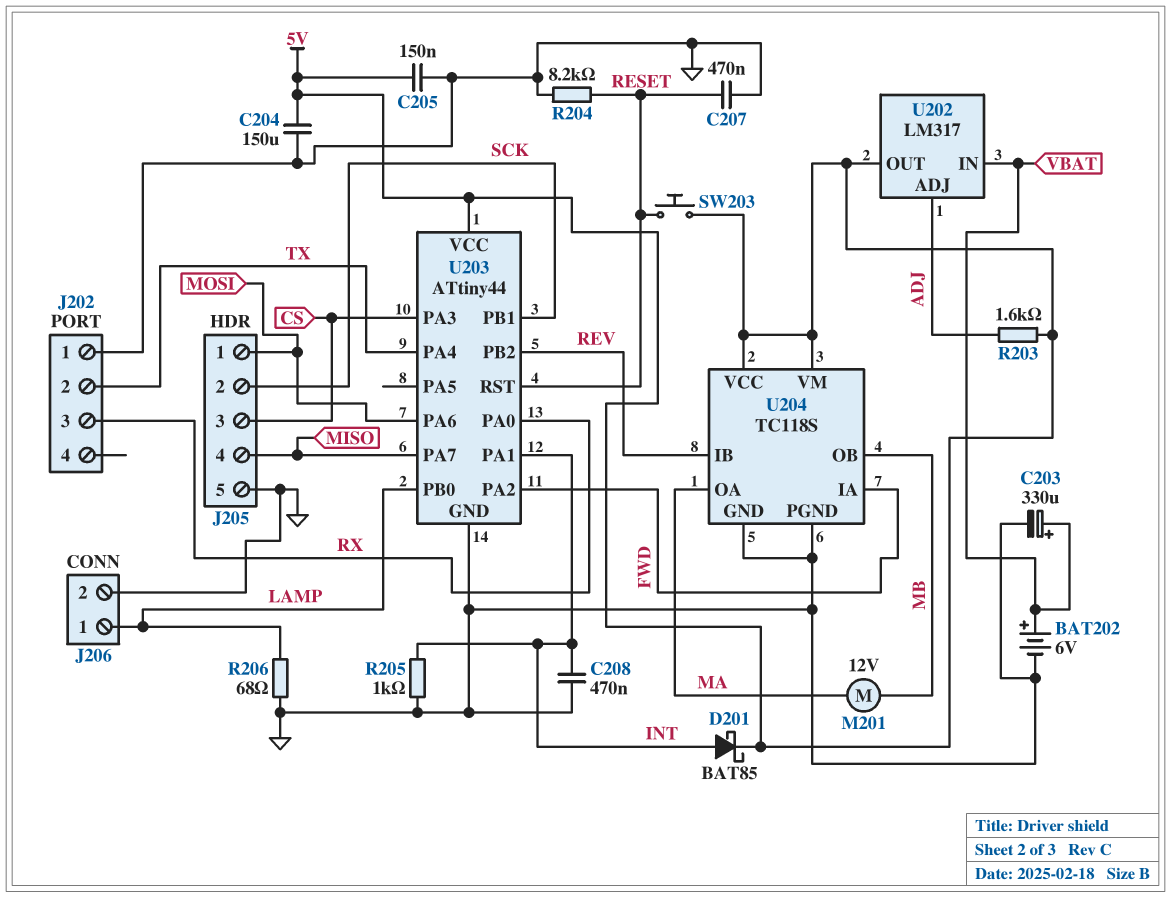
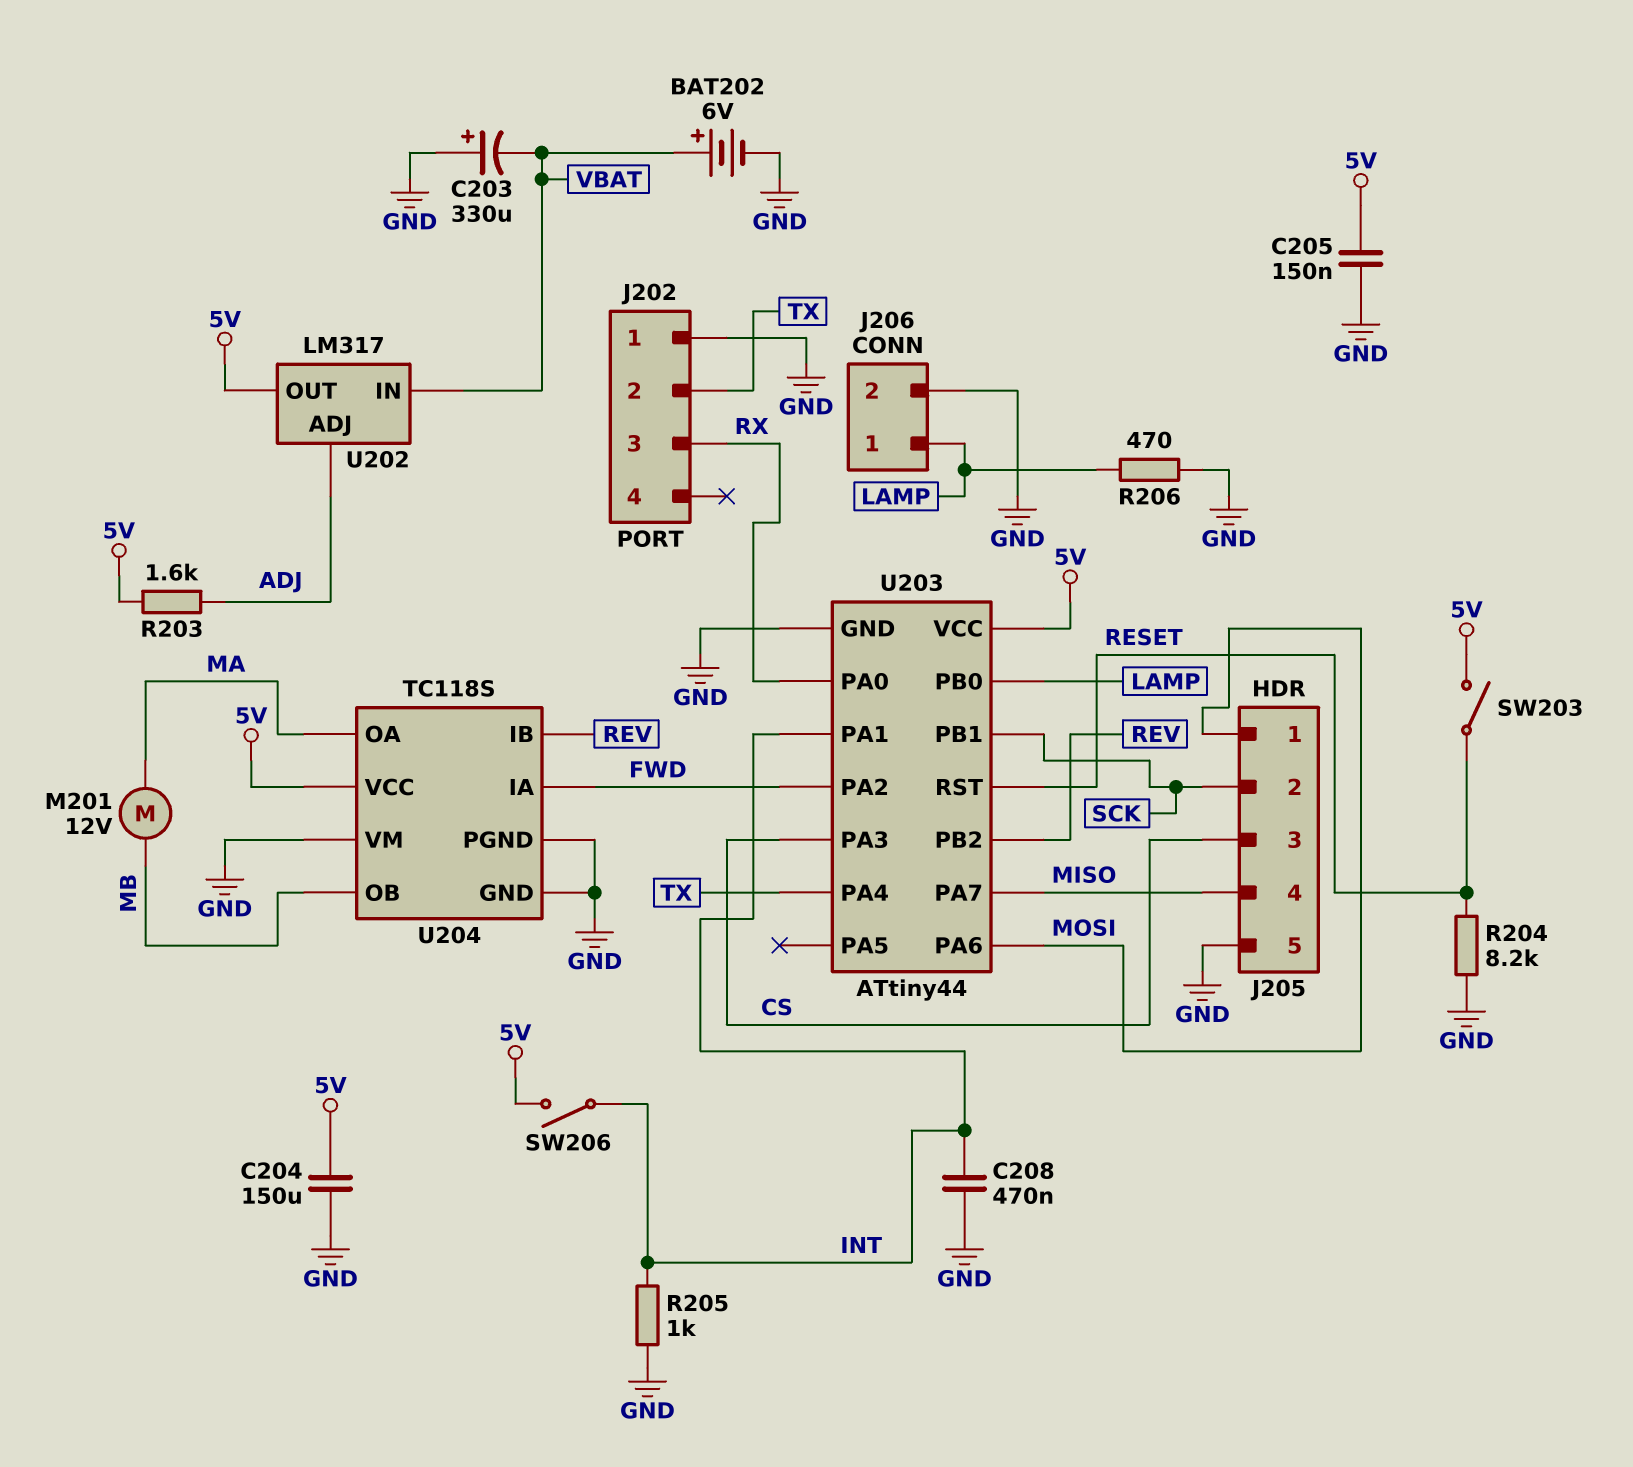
C203: 330uF (plus VBAT, minus GND) -> 330uF (plus GND, minus VBAT)
C207: 470nF (GND, RESET) -> none
D201: schottky BAT85 (A INT, K 5V) -> none
R206: 68 (GND, LAMP) -> 470 (GND, LAMP)
SW203: button (5V, RESET) -> switch (5V, RESET)
SW206: none -> switch (5V, INT)
U204 pin VM: 5V -> GND

